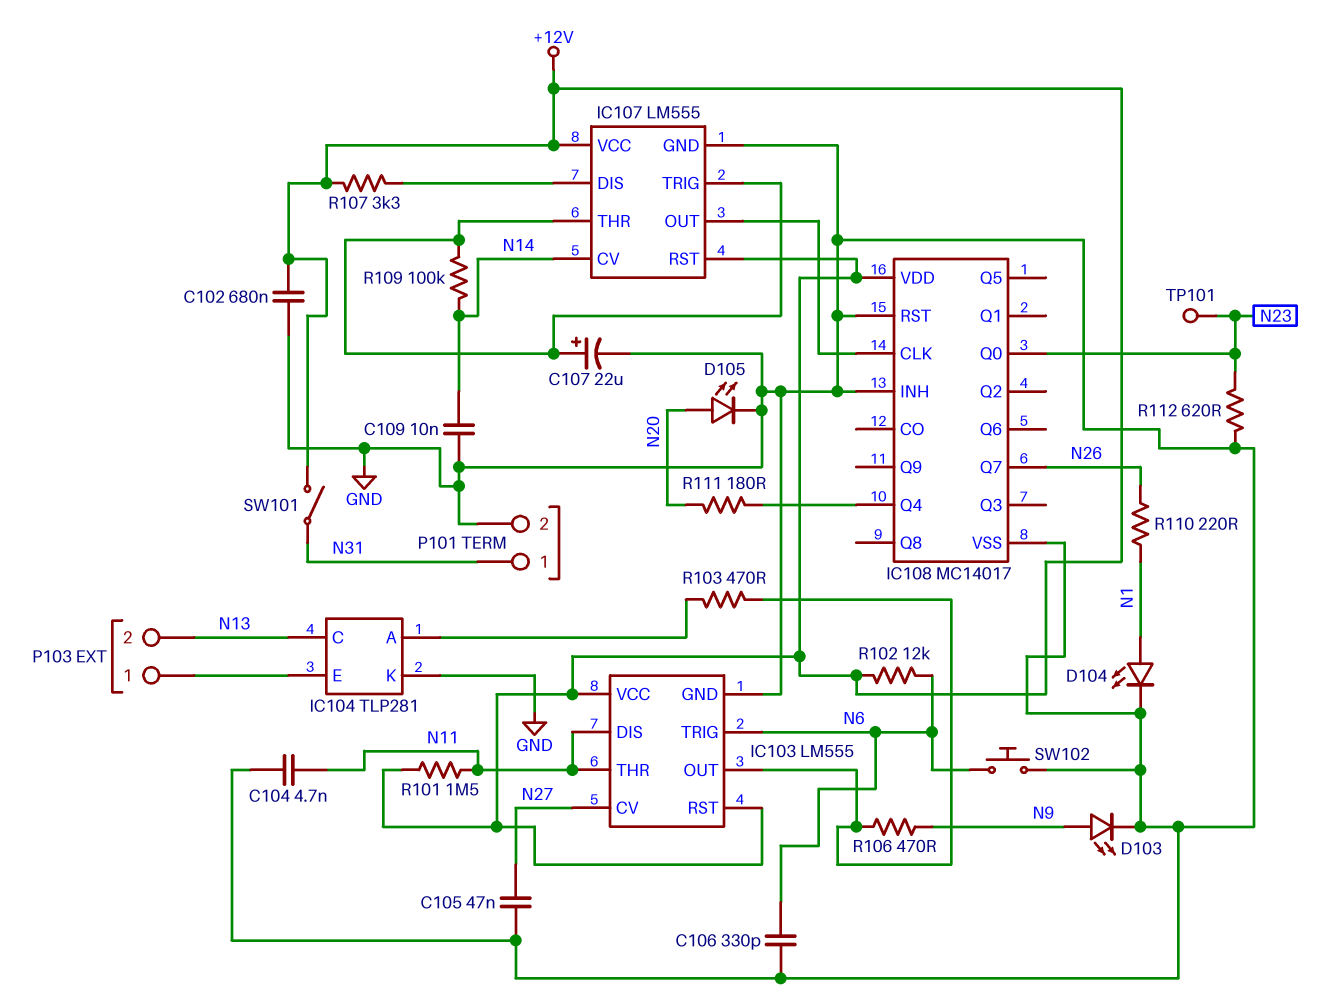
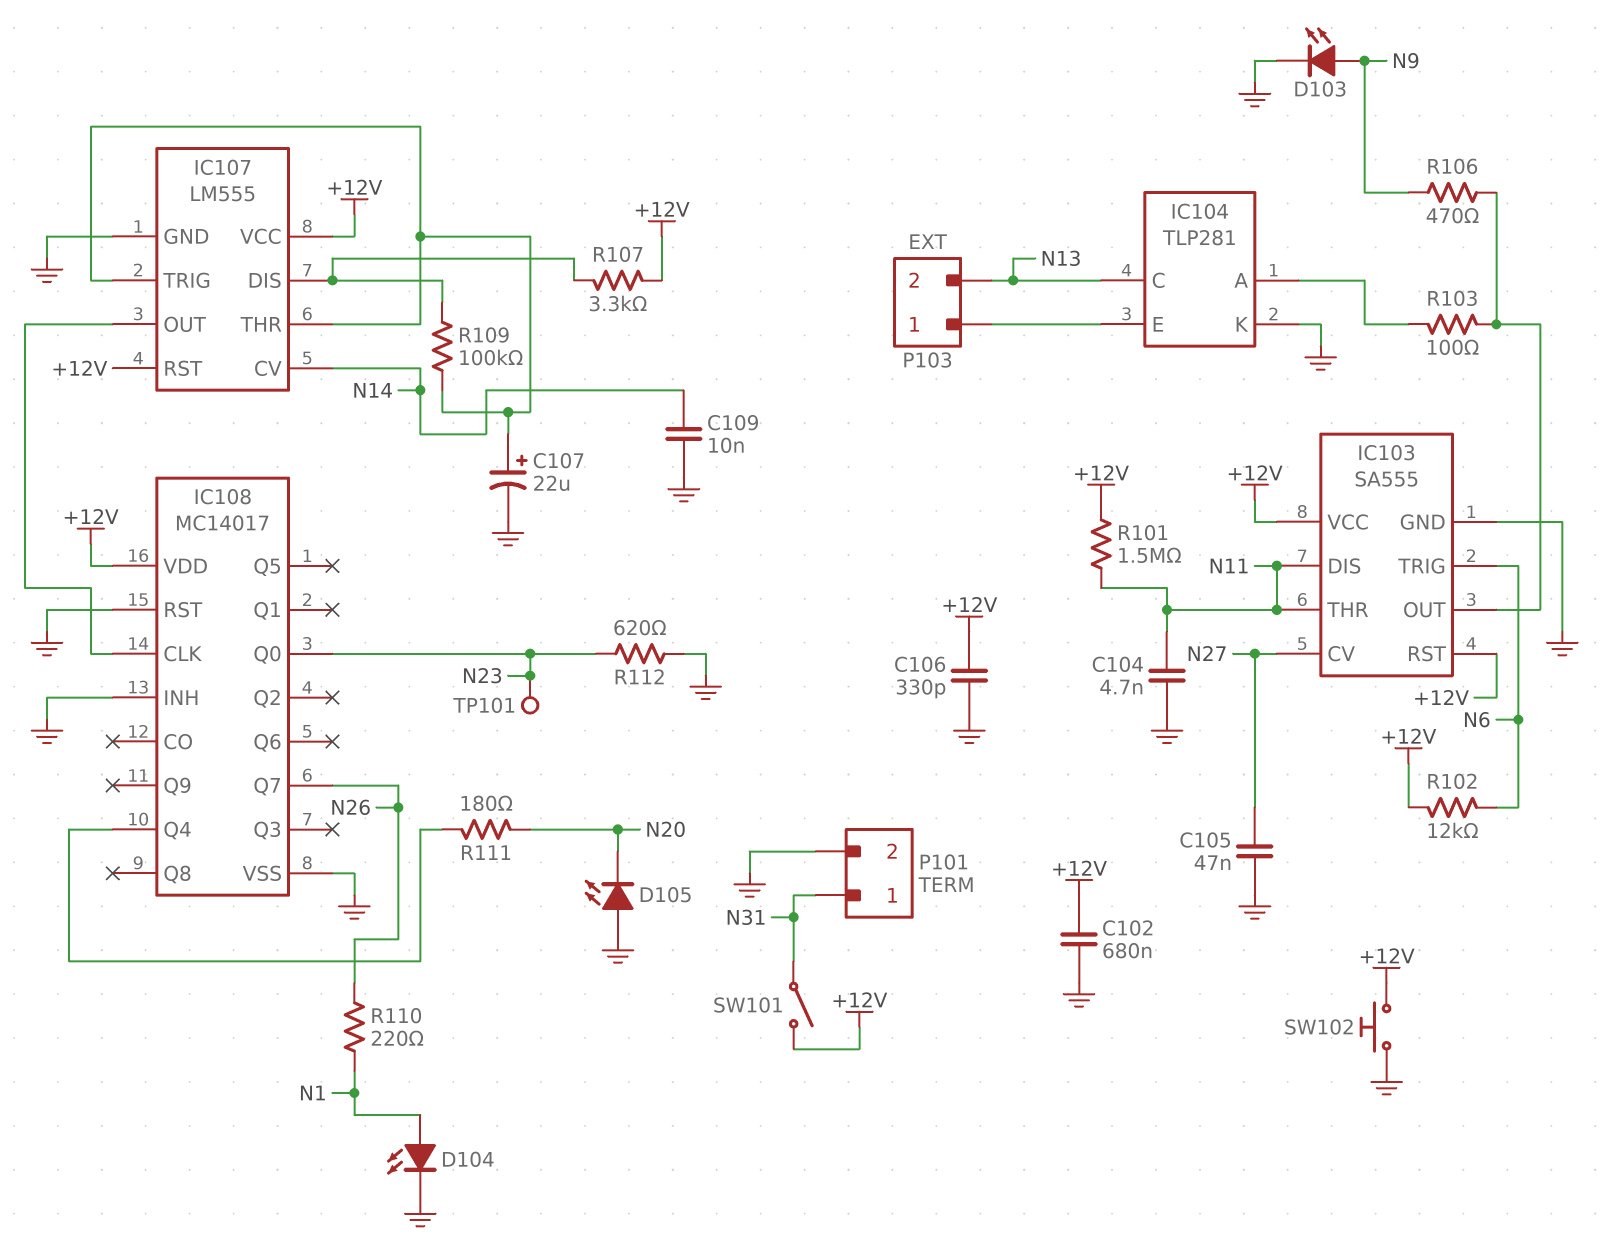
C106: 330pF (GND, N6) -> 330pF (+12V, GND)
D105: LED (A N20, K GND) -> LED (A GND, K N20)
IC103: LM555 -> SA555
R103: 470 (IC103/OUT, IC104/A) -> 100 (IC103/OUT, IC104/A)
R109: 100k (IC107/THR, N14) -> 100k (IC107/DIS, IC107/THR)
SW102: button (GND, N6) -> button (+12V, GND)

